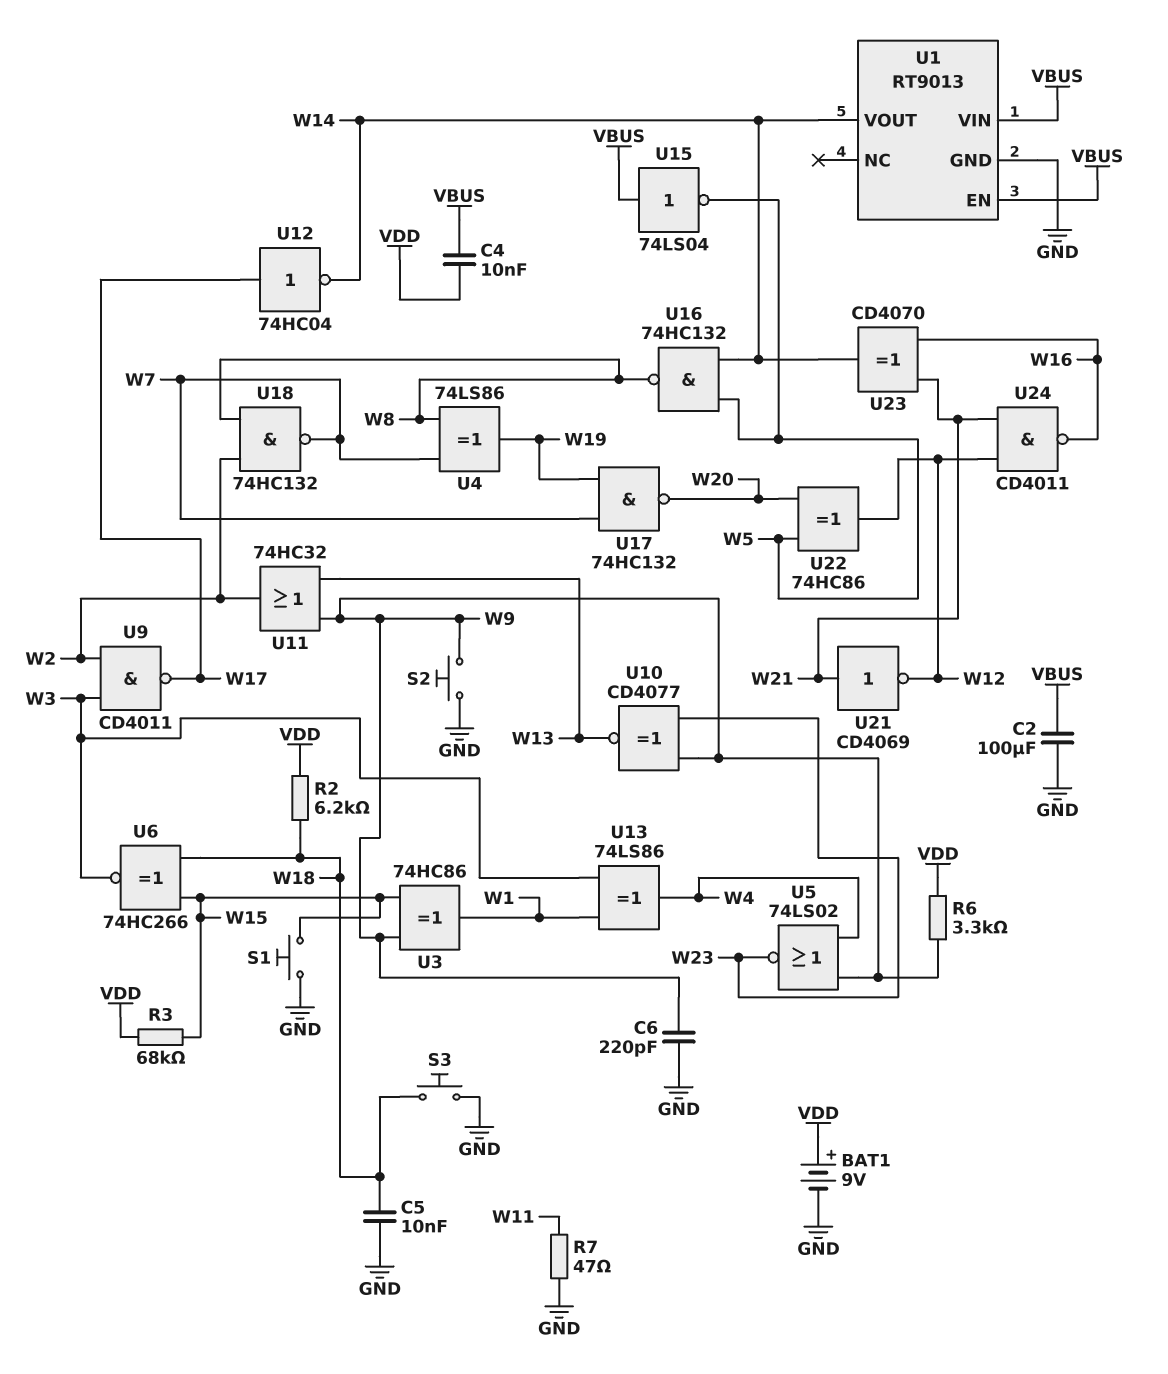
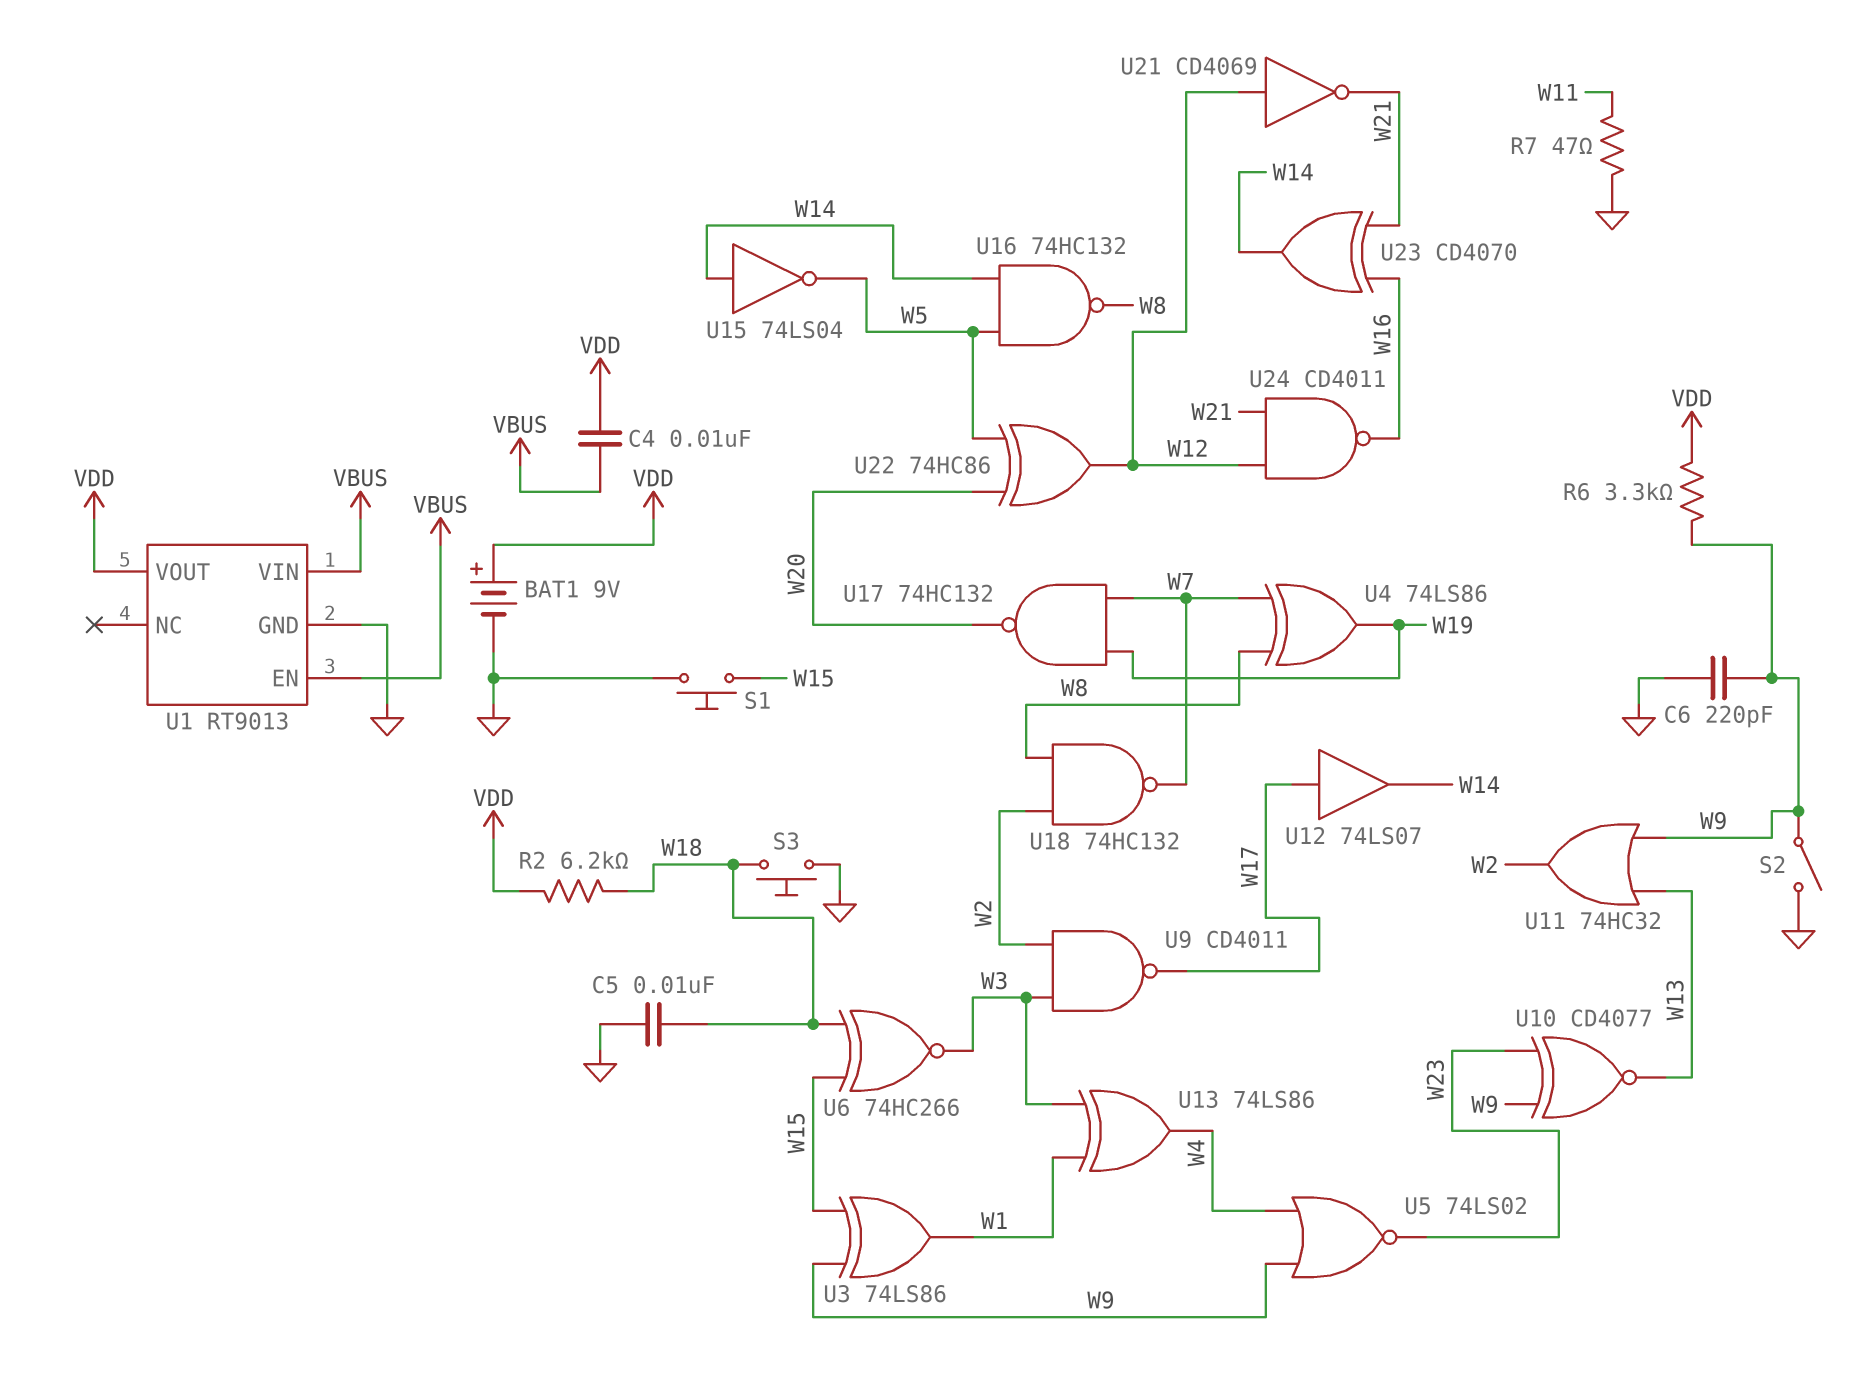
C2: 100uF (GND, VBUS) -> none
R3: 68k (VDD, W15) -> none
S2: button (GND, W9) -> switch (GND, W9)
U1 pin VOUT: W14 -> VDD
U3: XOR 74HC86 (in W9, in W15, out W1) -> XOR 74LS86 (in W9, in W15, out W1)
U12: NOT 74HC04 (in W17, out W14) -> buffer 74LS07 (in W17, out W14)
U15: NOT 74LS04 (in VBUS, out W5) -> NOT 74LS04 (in W14, out W5)
U21: NOT CD4069 (in W21, out W12) -> NOT CD4069 (in W12, out W21)

